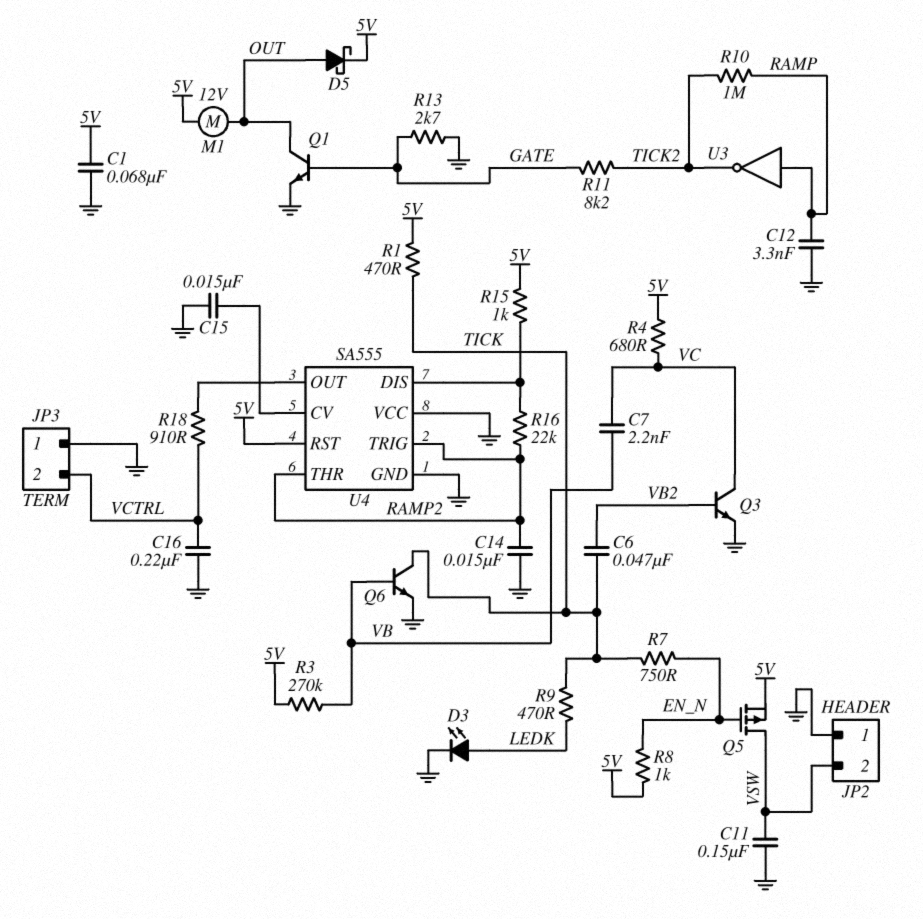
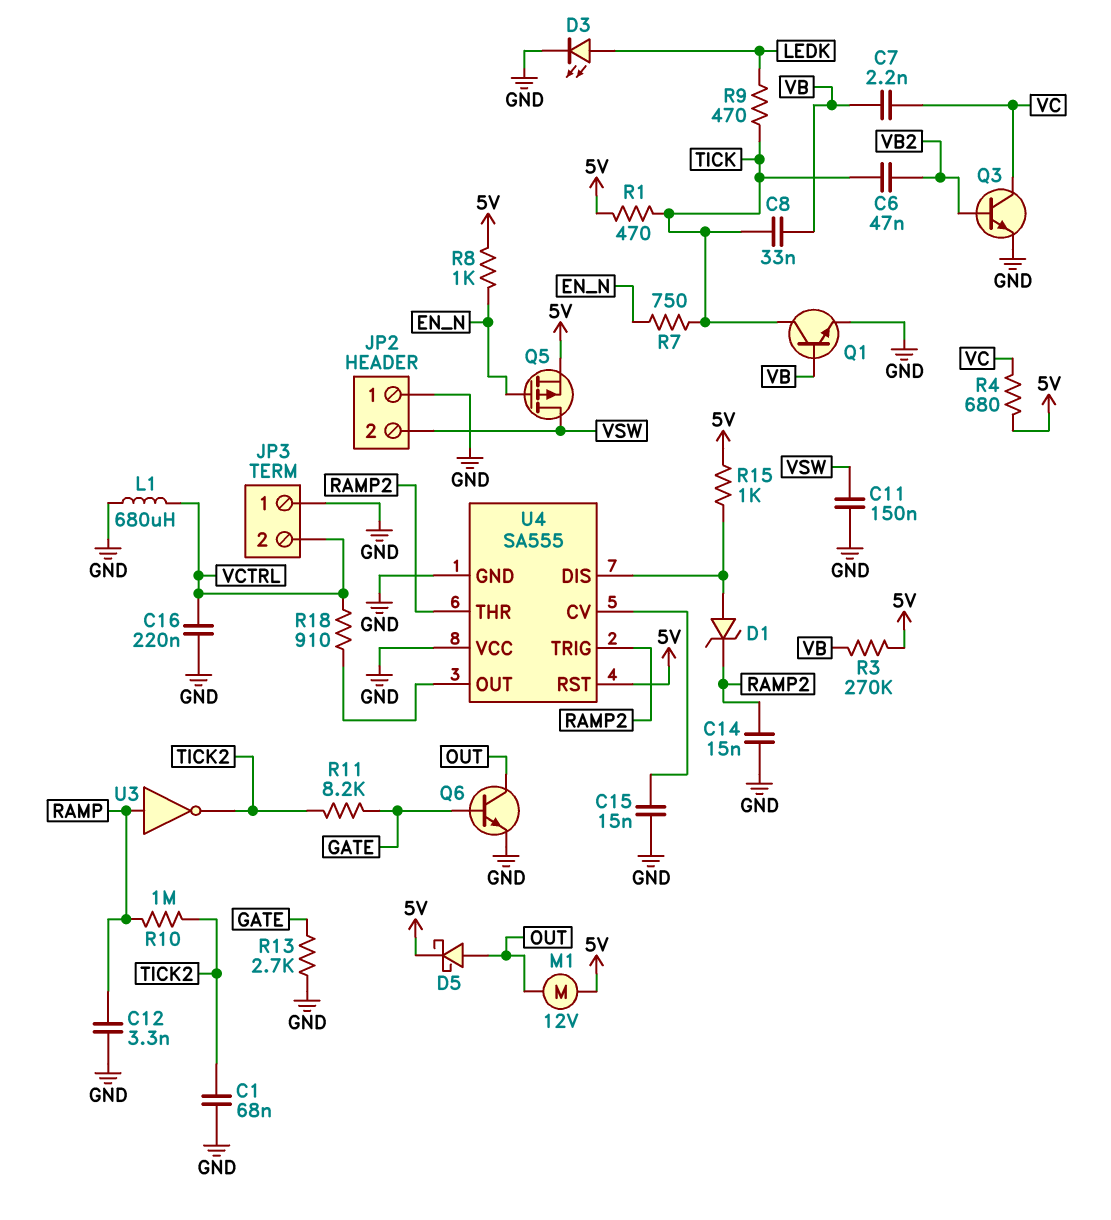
C1: 68nF (5V, GND) -> 68nF (GND, TICK2)
C8: none -> 33nF (TICK, VB)
D1: none -> zener (A U4/DIS, K RAMP2)
L1: none -> 680uH (GND, VCTRL)
Q1: NPN (B GATE, C OUT, E GND) -> NPN (B VB, C TICK, E GND)
Q6: NPN (B VB, C TICK, E GND) -> NPN (B GATE, C OUT, E GND)
R16: 22k (RAMP2, U4/DIS) -> none

